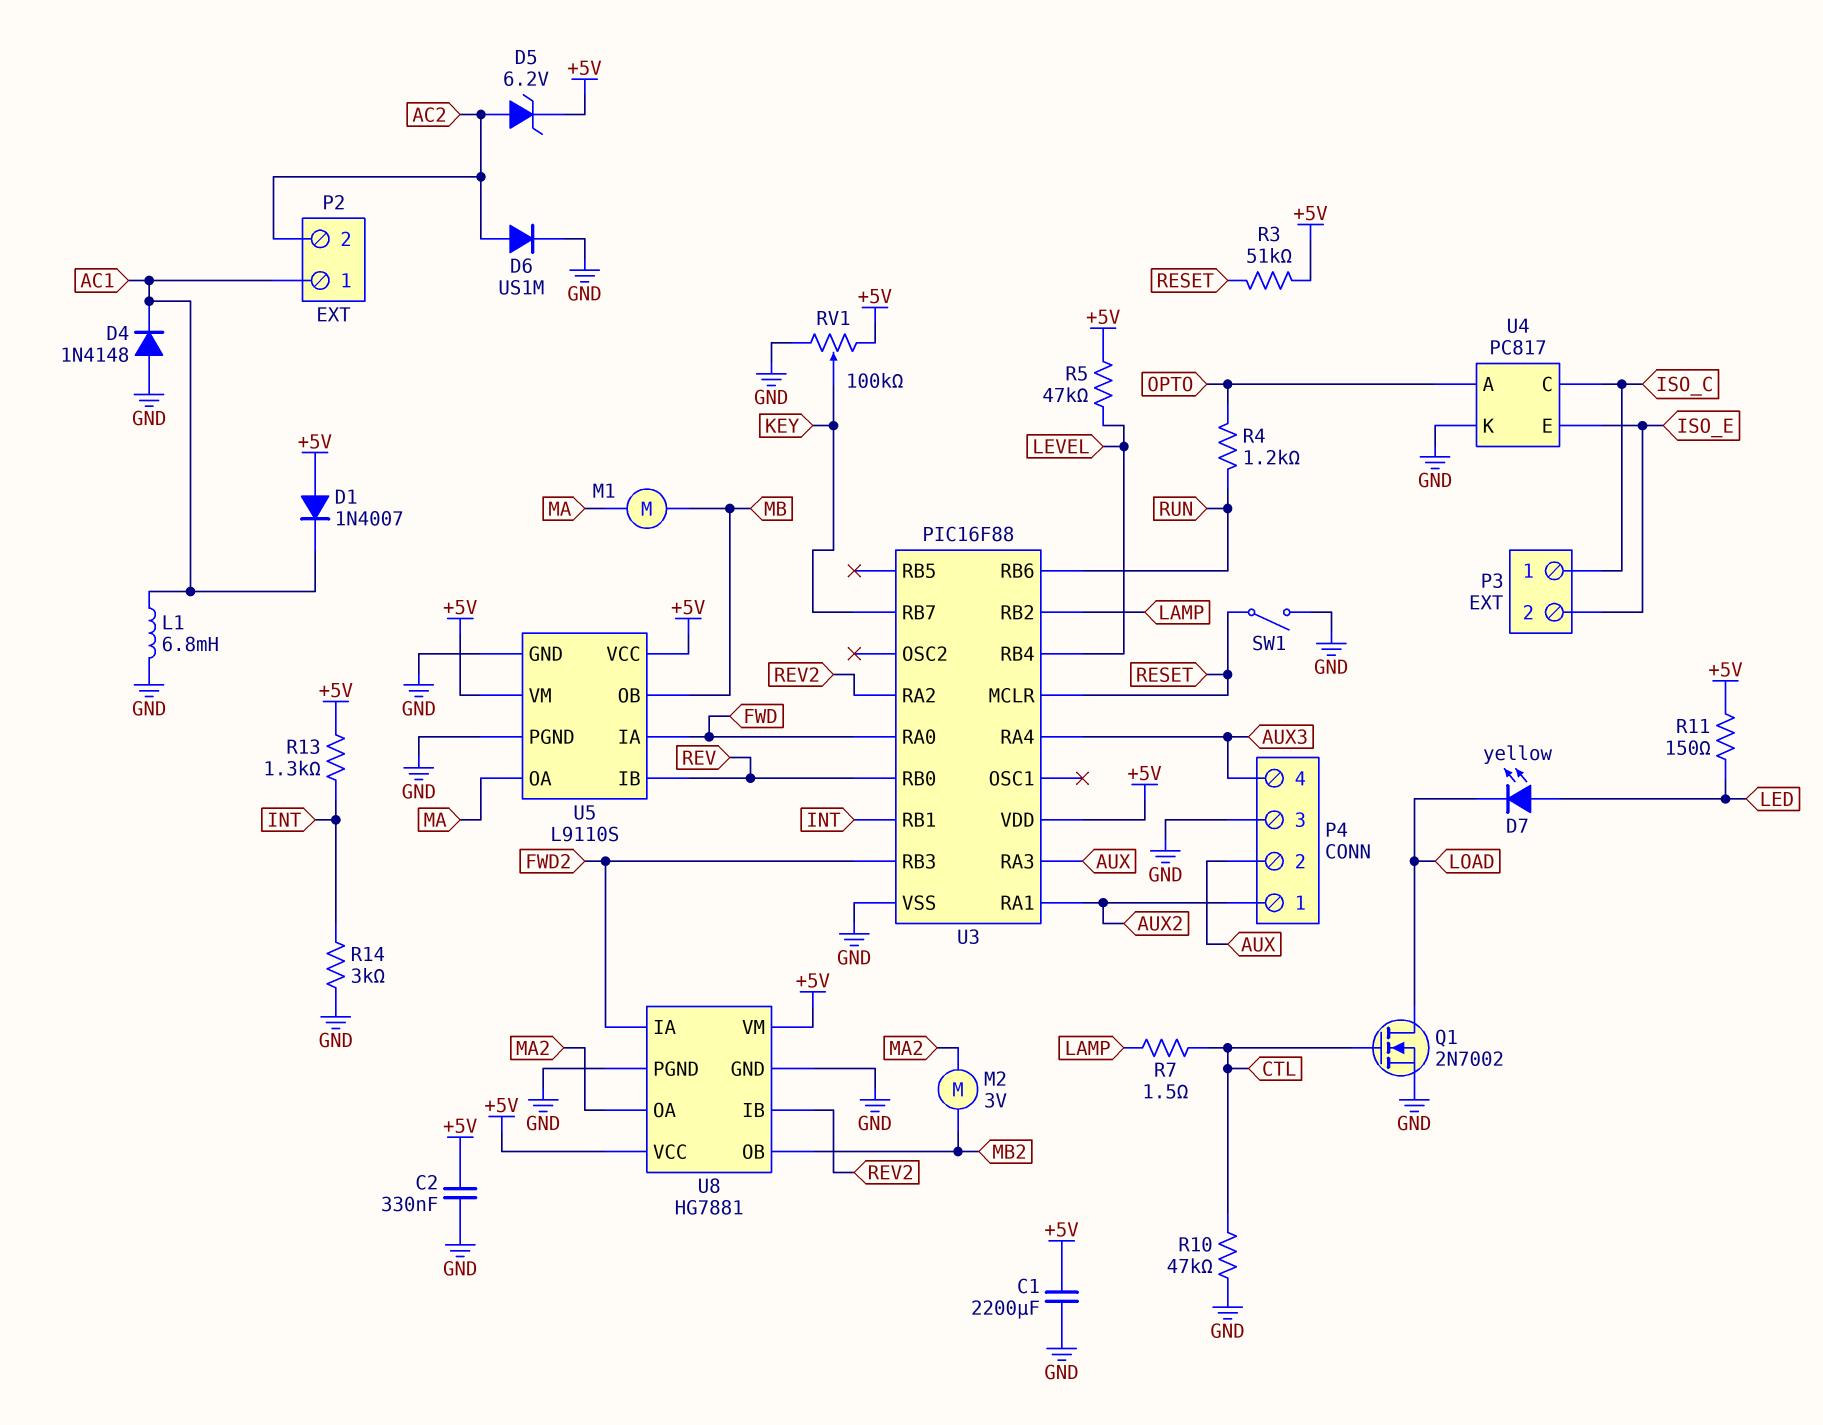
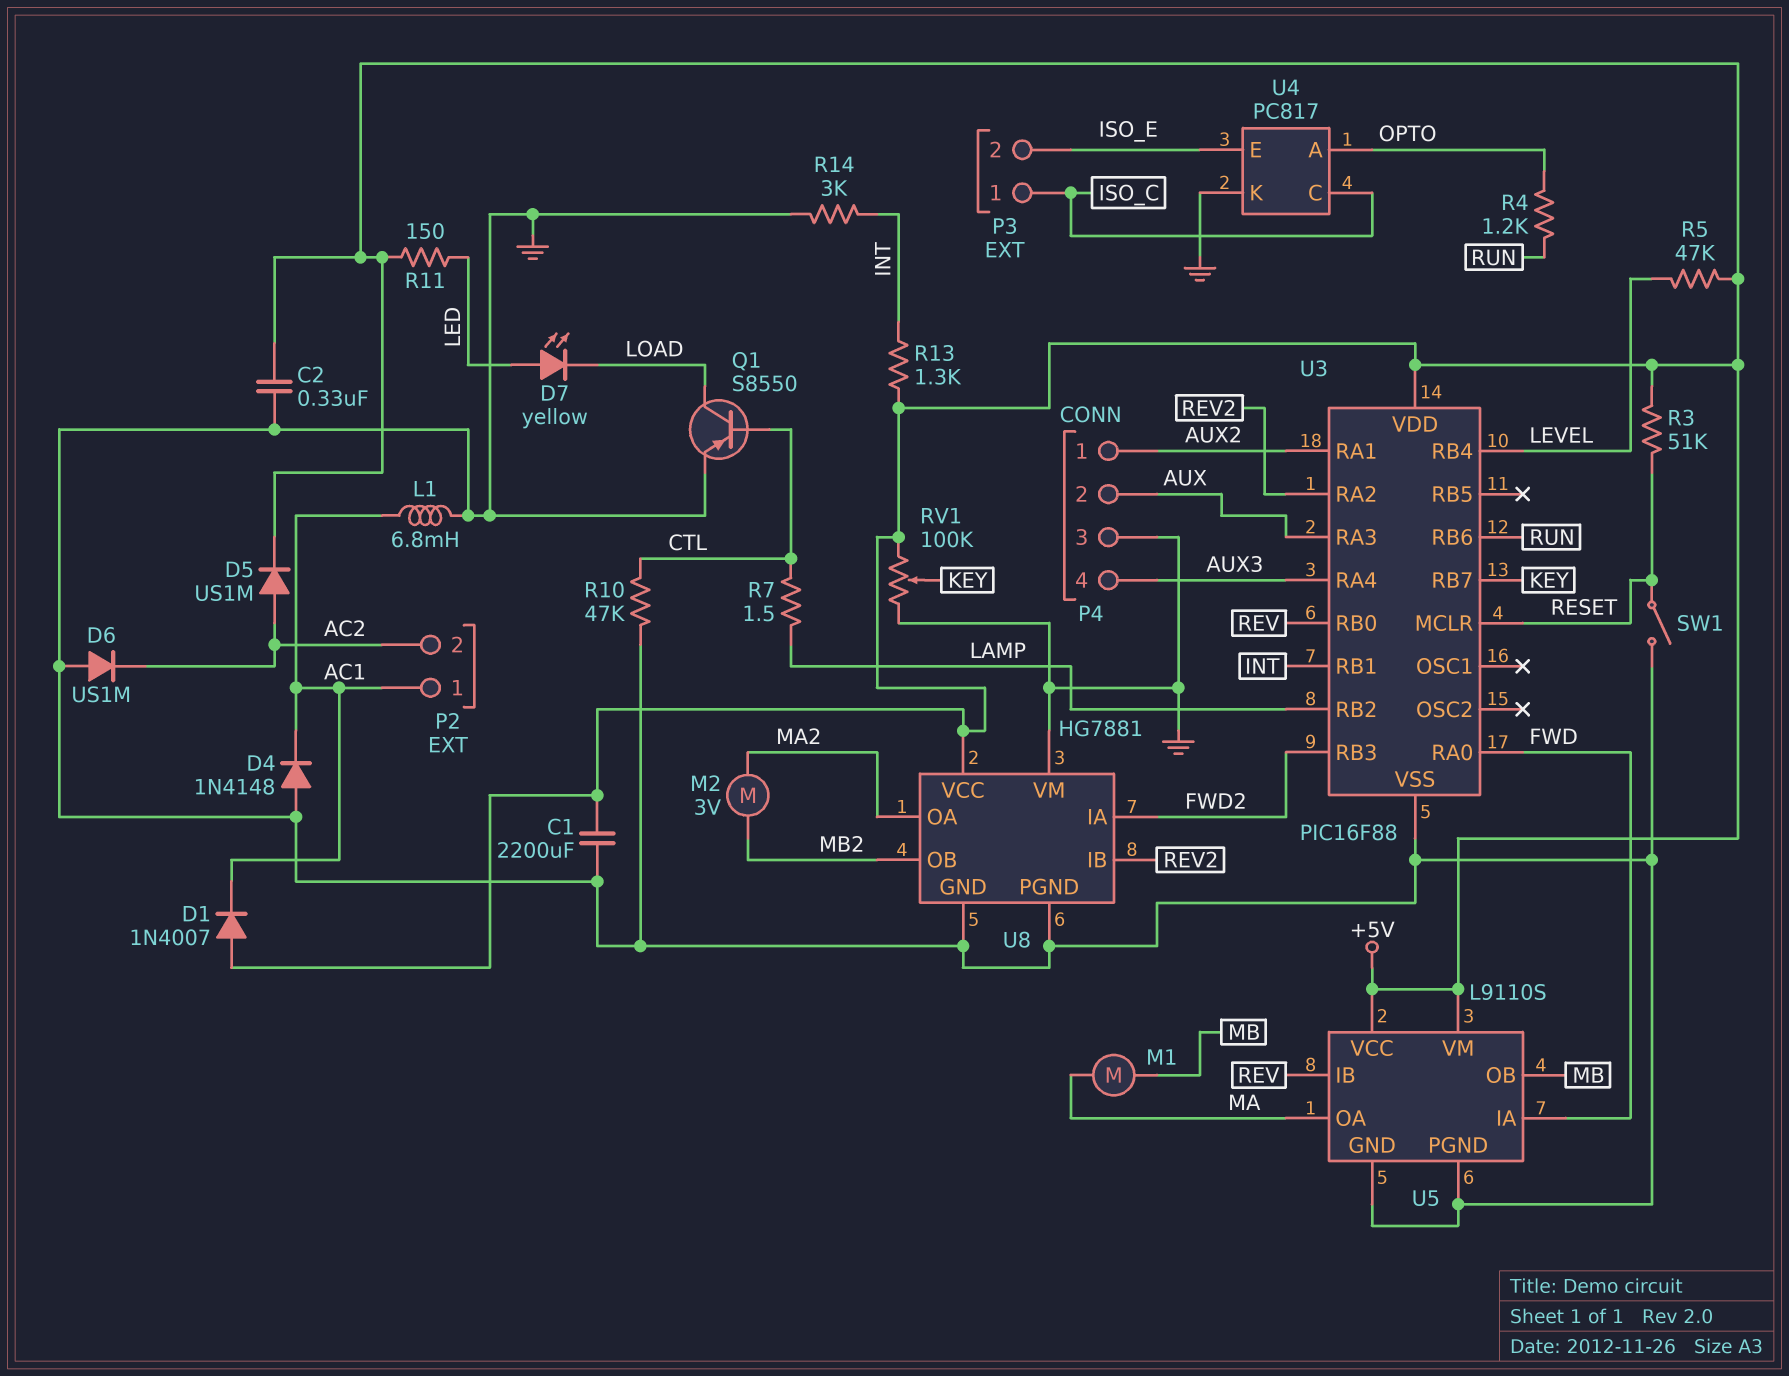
D5: zener 6.2V (A AC2, K +5V) -> diode US1M (A AC2, K +5V)
D6: diode US1M (A AC2, K GND) -> diode US1M (A GND, K AC2)
Q1: NMOS 2N7002 (G CTL, D LOAD, S GND) -> PNP S8550 (B CTL, C LOAD, E GND)
U8 pin VM: +5V -> GND

